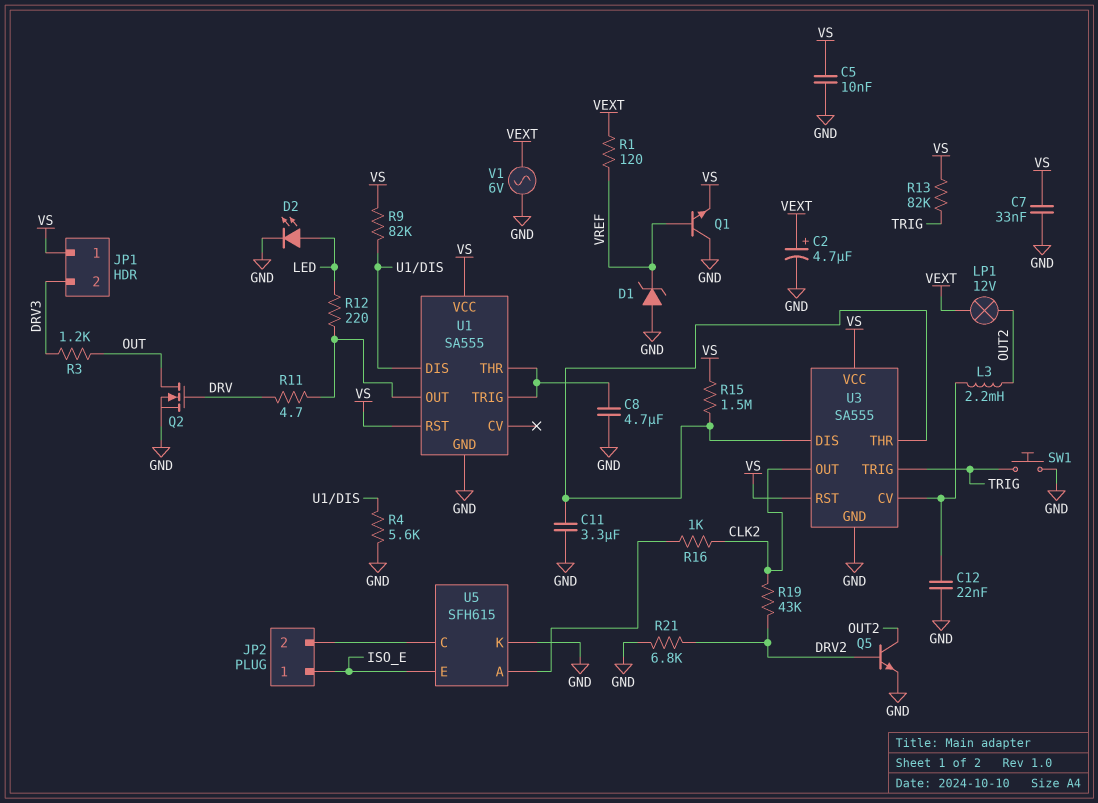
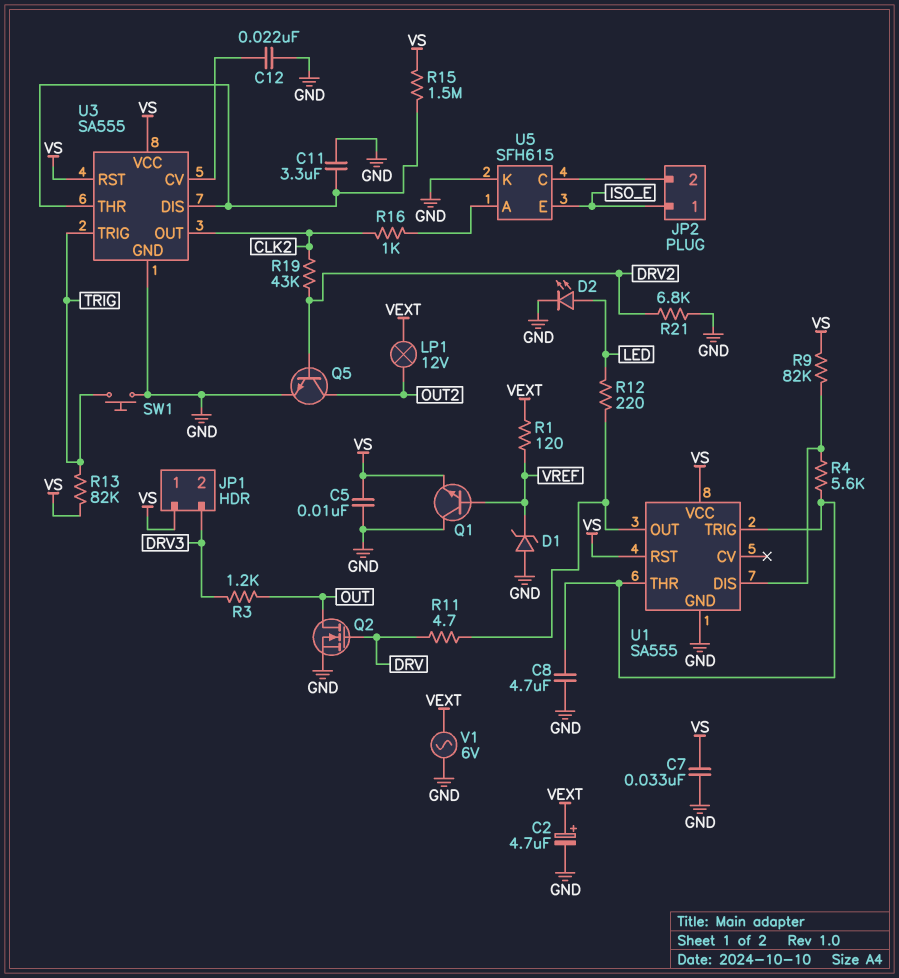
L3: 2.2mH (OUT2, U3/CV) -> none
R4: 5.6k (GND, U1/DIS) -> 5.6k (U1/DIS, U1/THR)

